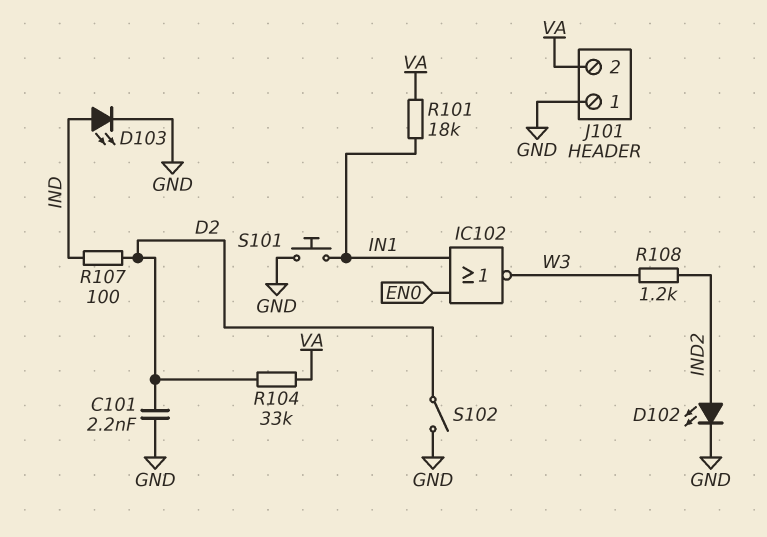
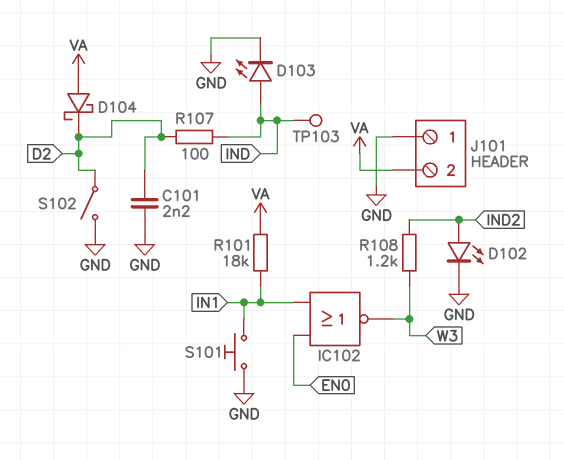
D104: none -> schottky (A VA, K D2)
R104: 33k (D2, VA) -> none
TP103: none -> test point (IND)

